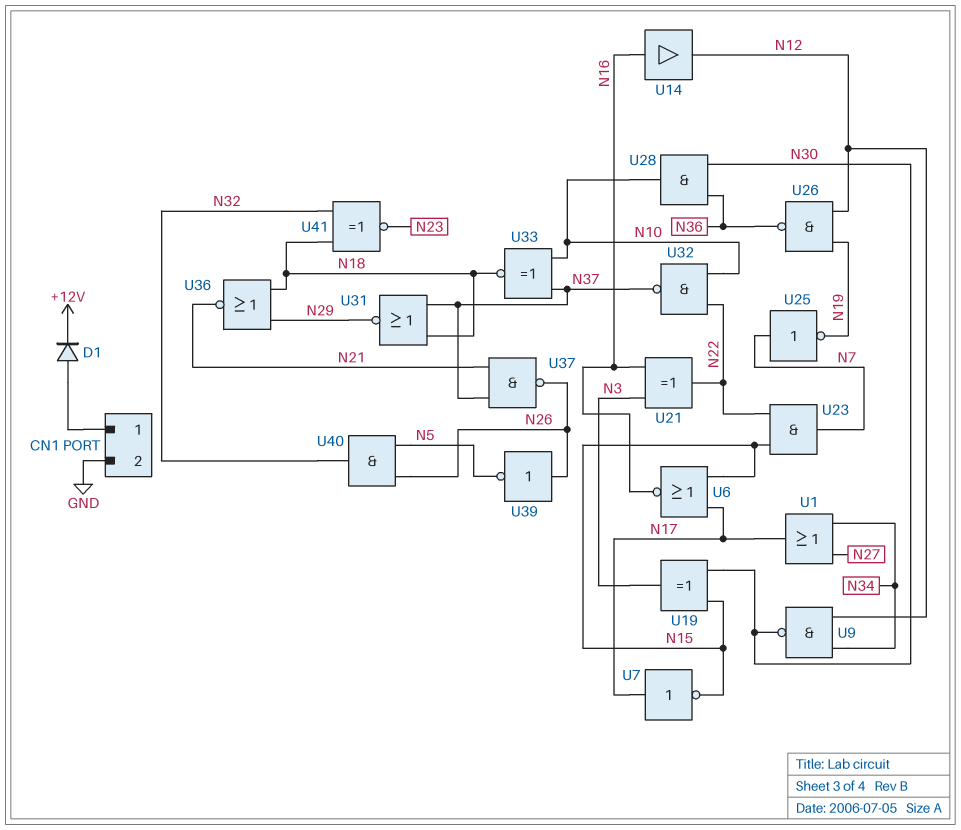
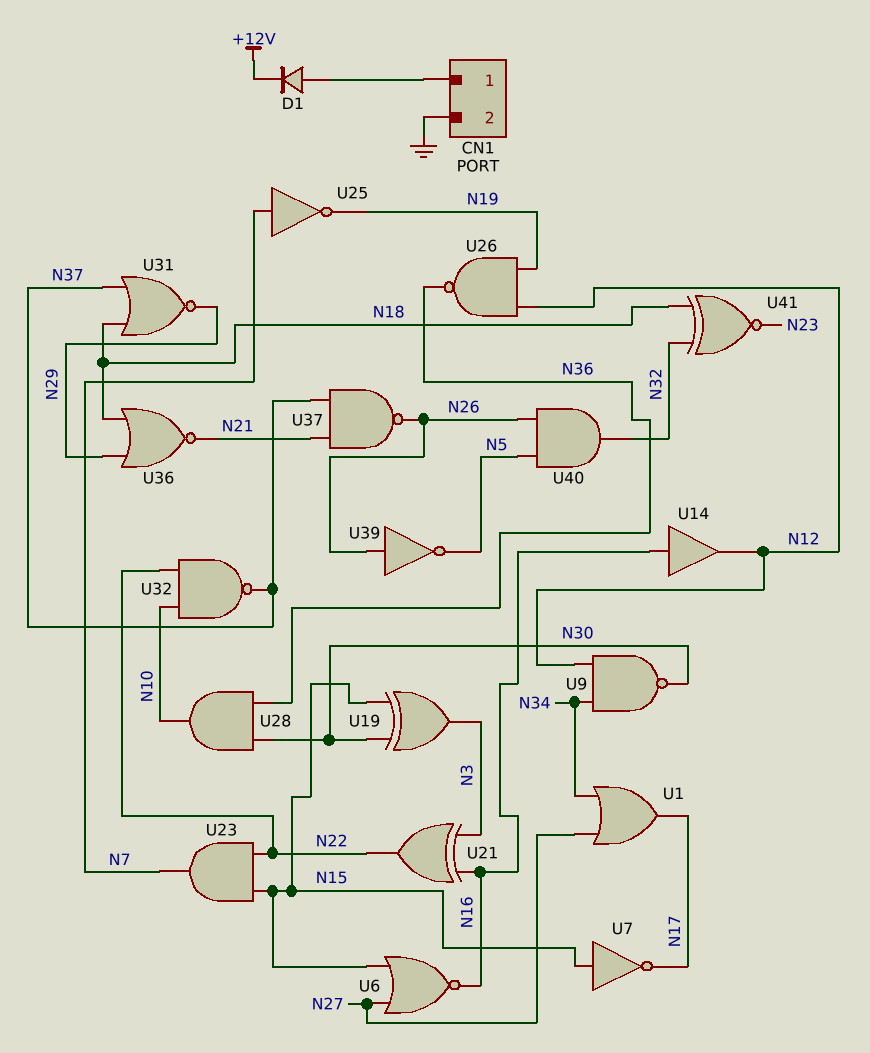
U6: NOR (in N15, in N17, out N16) -> NOR (in N15, in N27, out N16)
U7: NOT (in N17, out N15) -> NOT (in N15, out N17)
U33: XNOR (in N10, in N37, out N18) -> none

